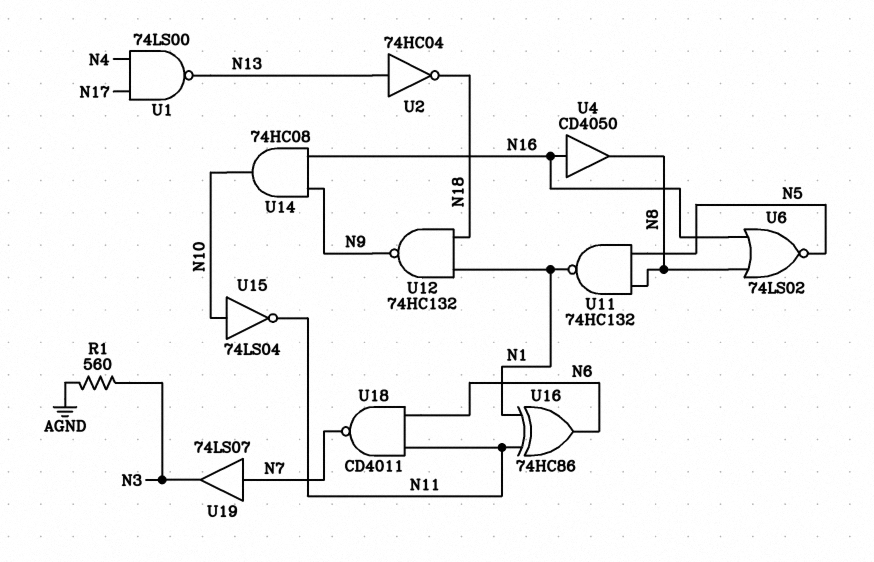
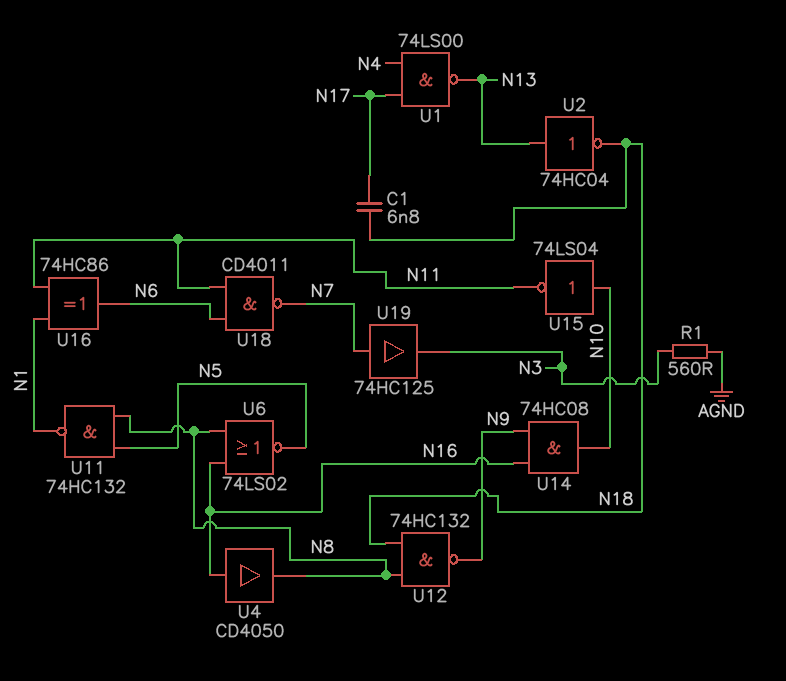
C1: none -> 6.8nF (N17, N18)
U12: NAND 74HC132 (in N1, in N18, out N9) -> NAND 74HC132 (in N8, in N18, out N9)
U19: buffer 74LS07 (in N7, out N3) -> buffer 74HC125 (in N7, out N3)

